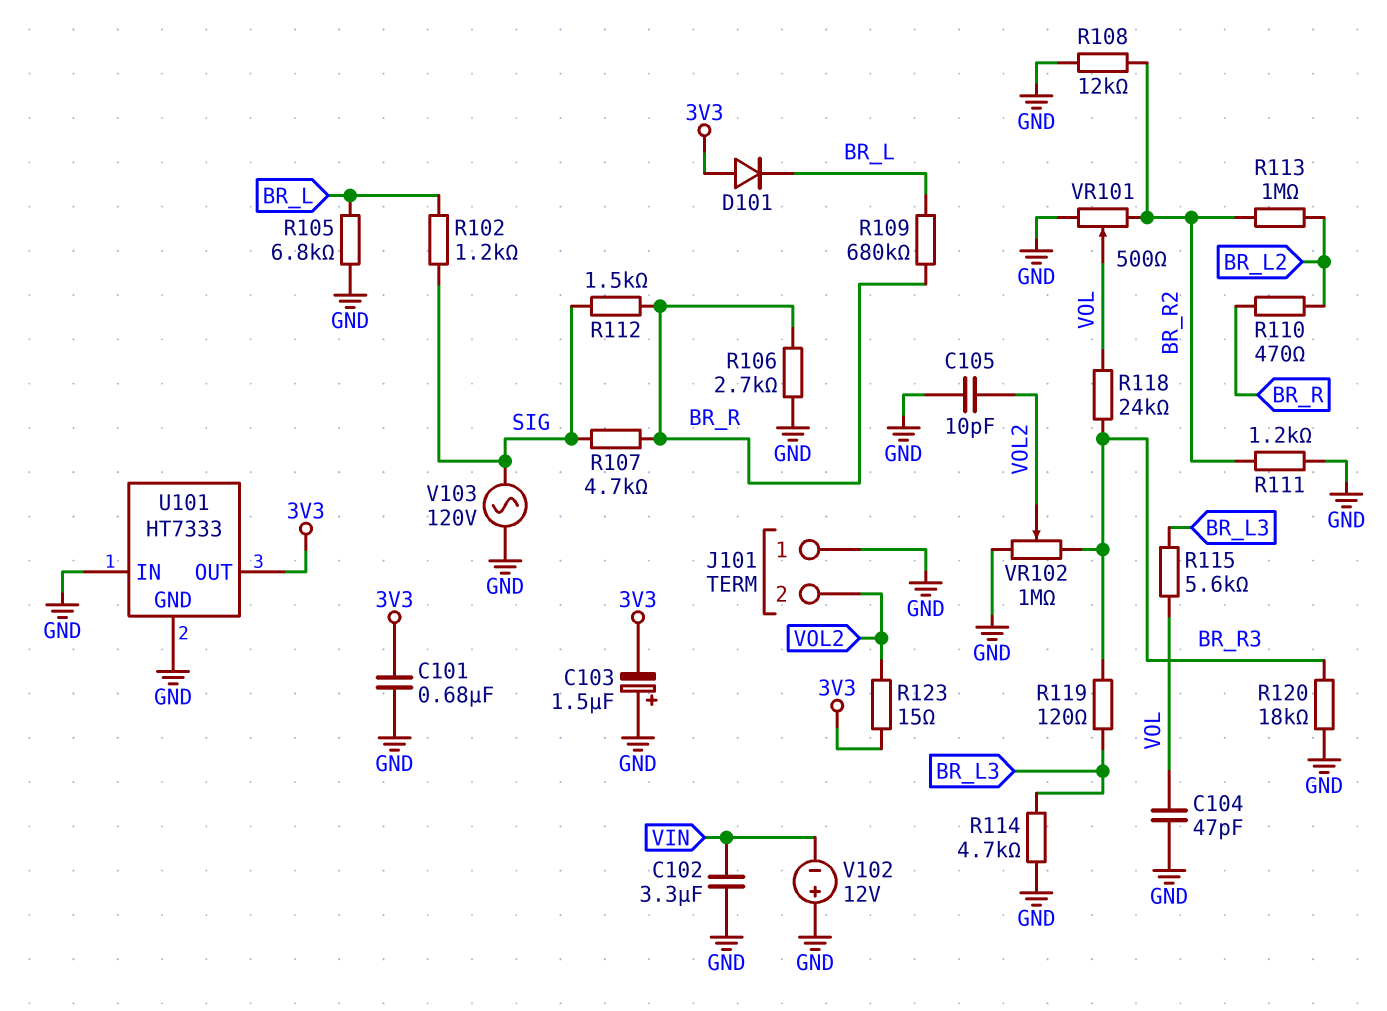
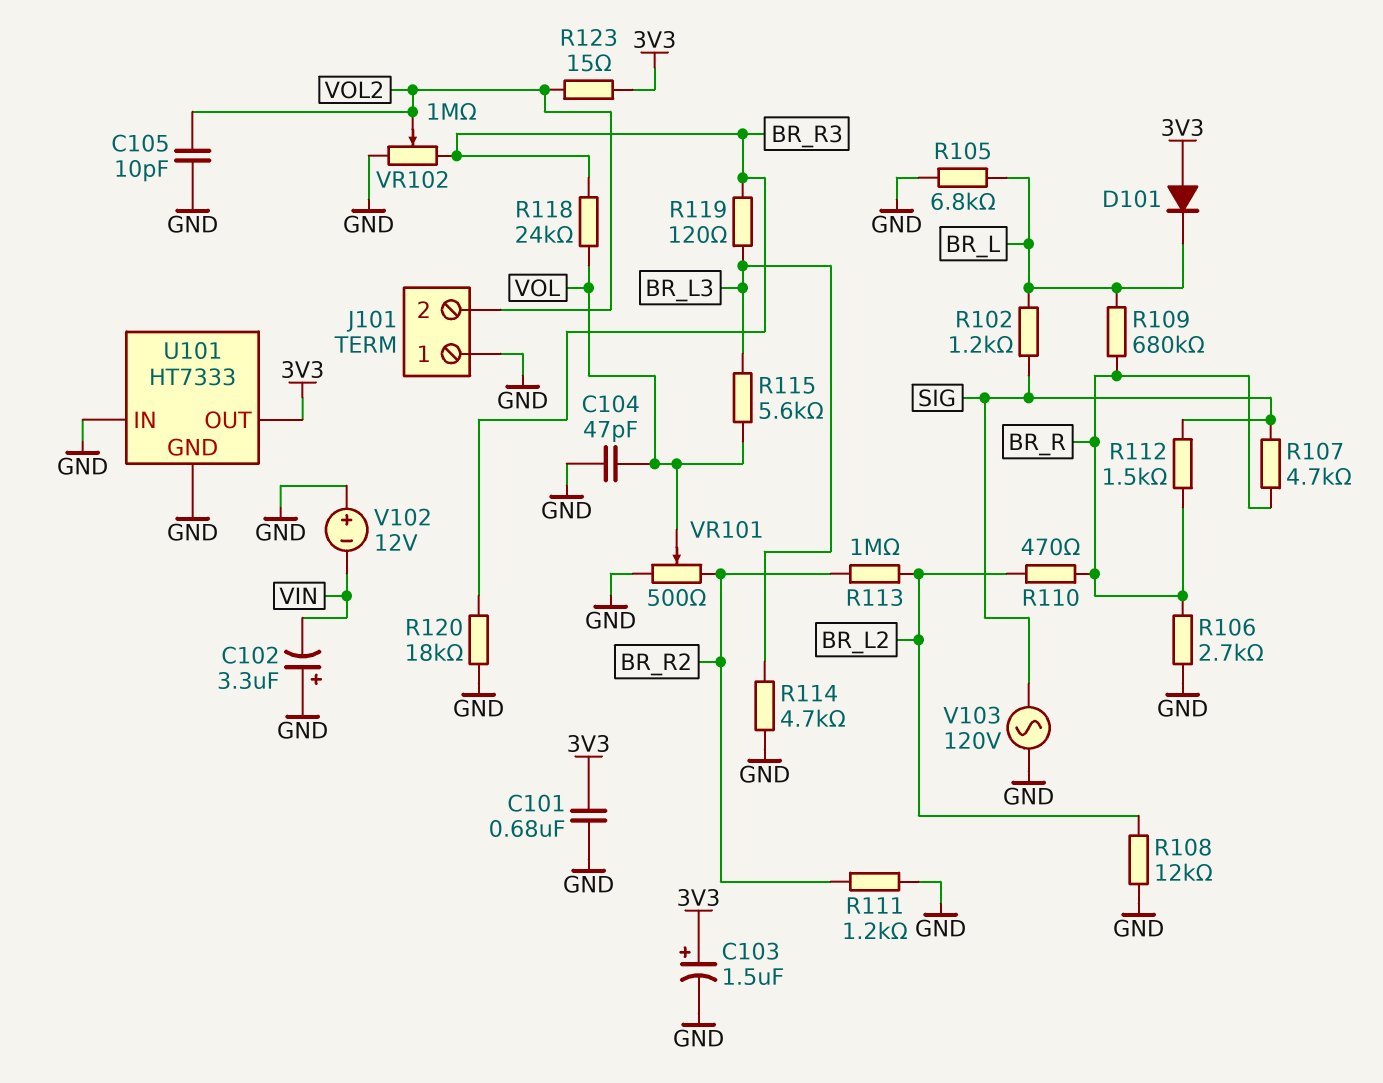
C102: 3.3uF (GND, VIN) -> 3.3uF (plus GND, minus VIN)
C103: 1.5uF (plus GND, minus 3V3) -> 1.5uF (plus 3V3, minus GND)
R108: 12k (BR_R2, GND) -> 12k (BR_L2, GND)

